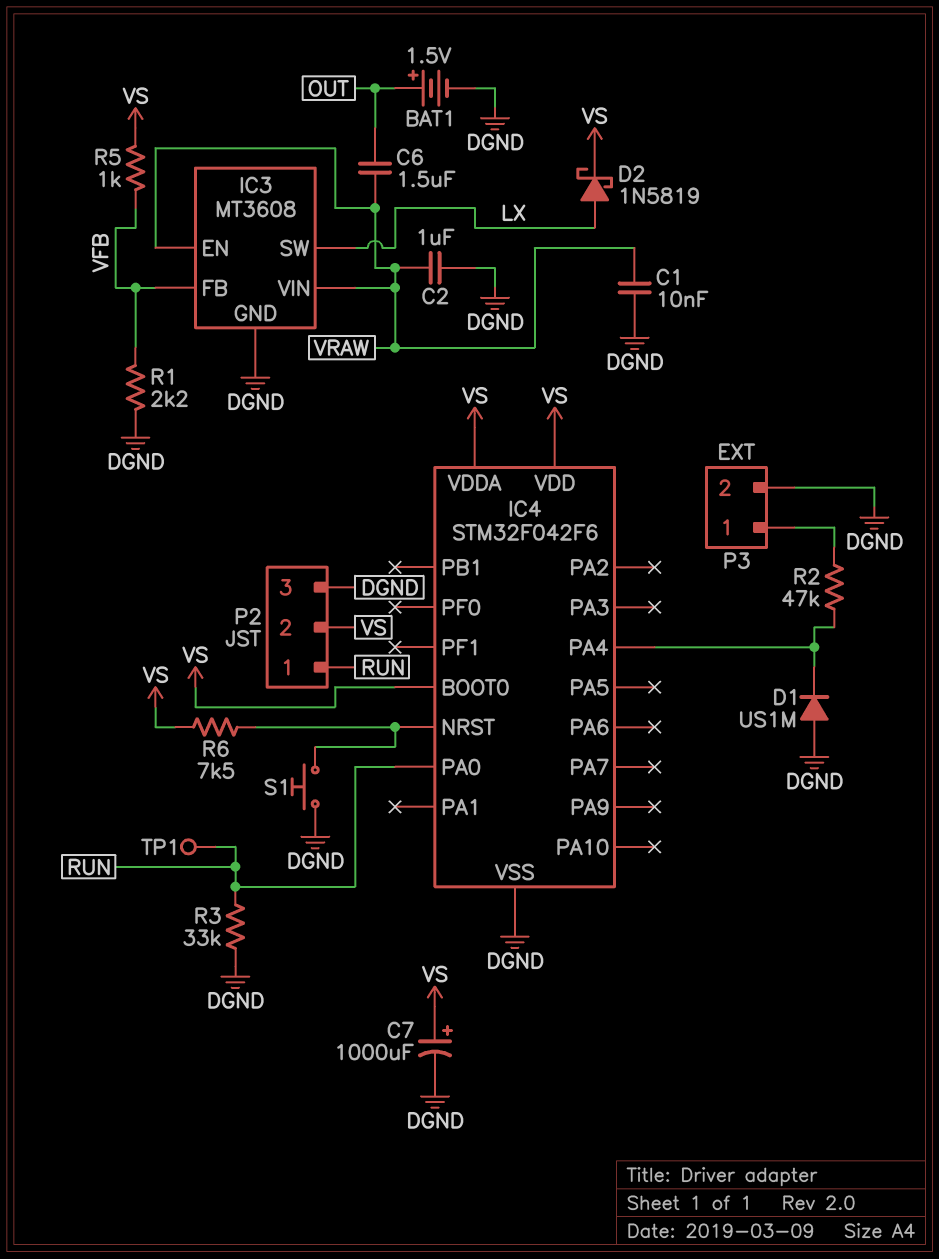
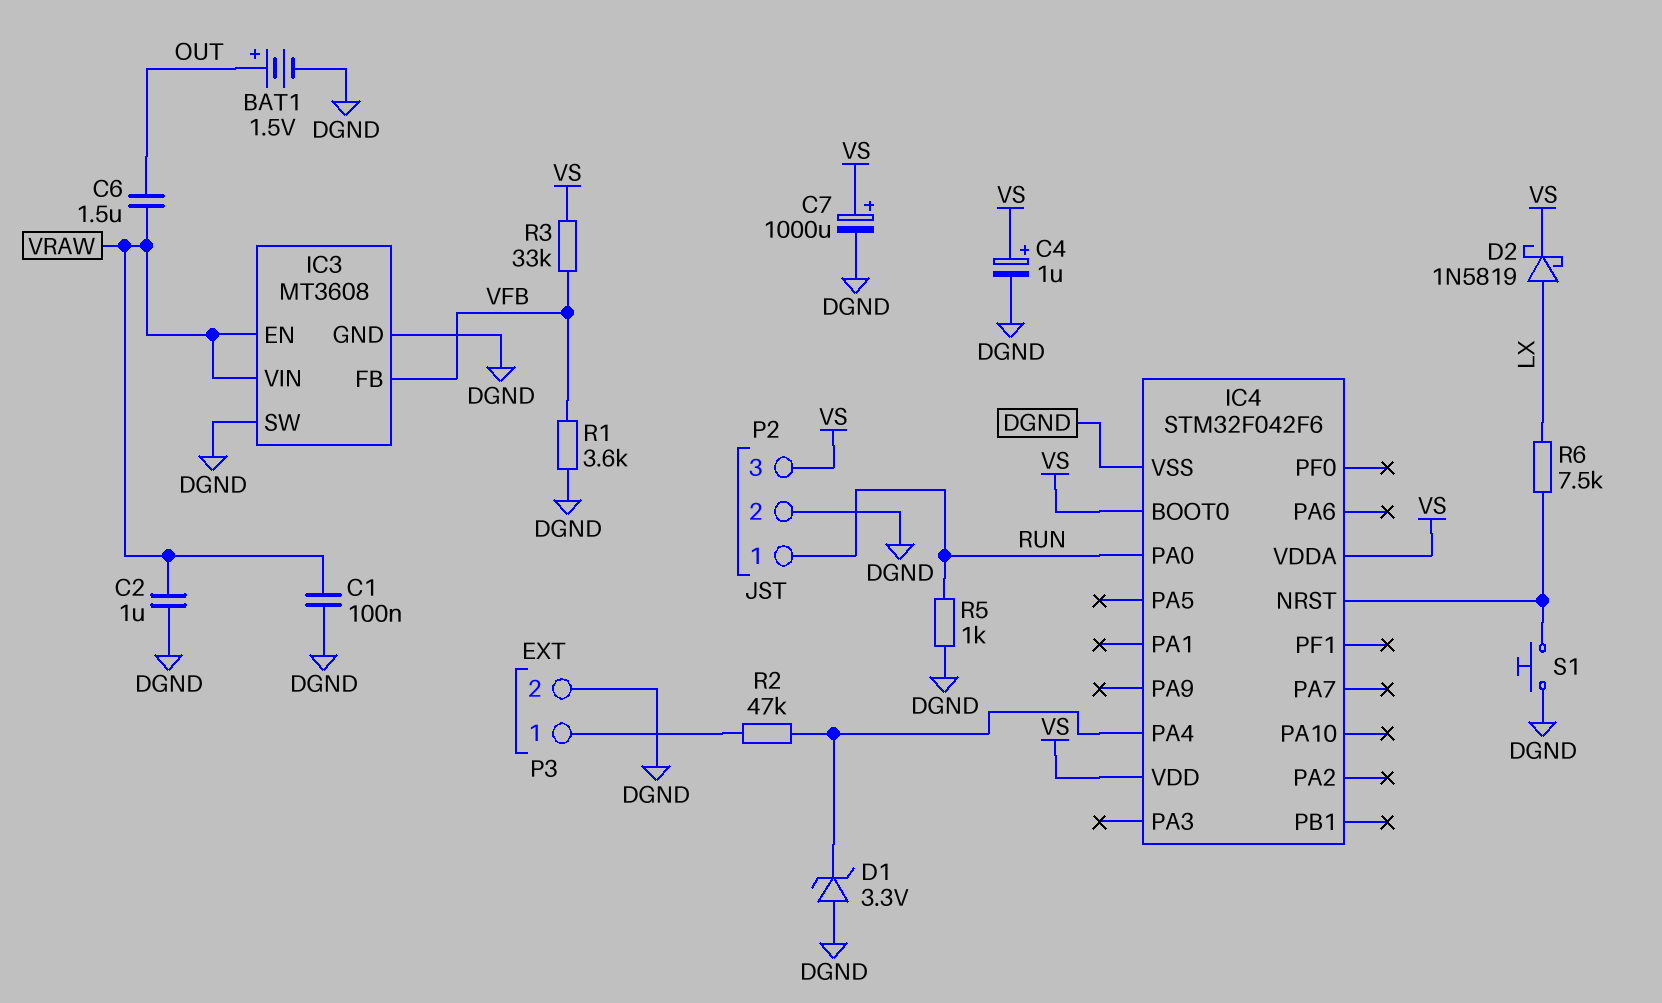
C1: 10nF (DGND, VRAW) -> 100nF (DGND, VRAW)
C4: none -> 1uF (plus VS, minus DGND)
D1: diode US1M (A DGND, K IC4/PA4) -> zener 3.3V (A DGND, K IC4/PA4)
IC3 pin SW: LX -> DGND
P2 pin 2: VS -> DGND
P2 pin 3: DGND -> VS
R1: 2.2k (DGND, VFB) -> 3.6k (DGND, VFB)
R3: 33k (DGND, RUN) -> 33k (VFB, VS)
R5: 1k (VFB, VS) -> 1k (DGND, RUN)
R6: 7.5k (IC4/NRST, VS) -> 7.5k (IC4/NRST, LX)
TP1: test point (RUN) -> none

